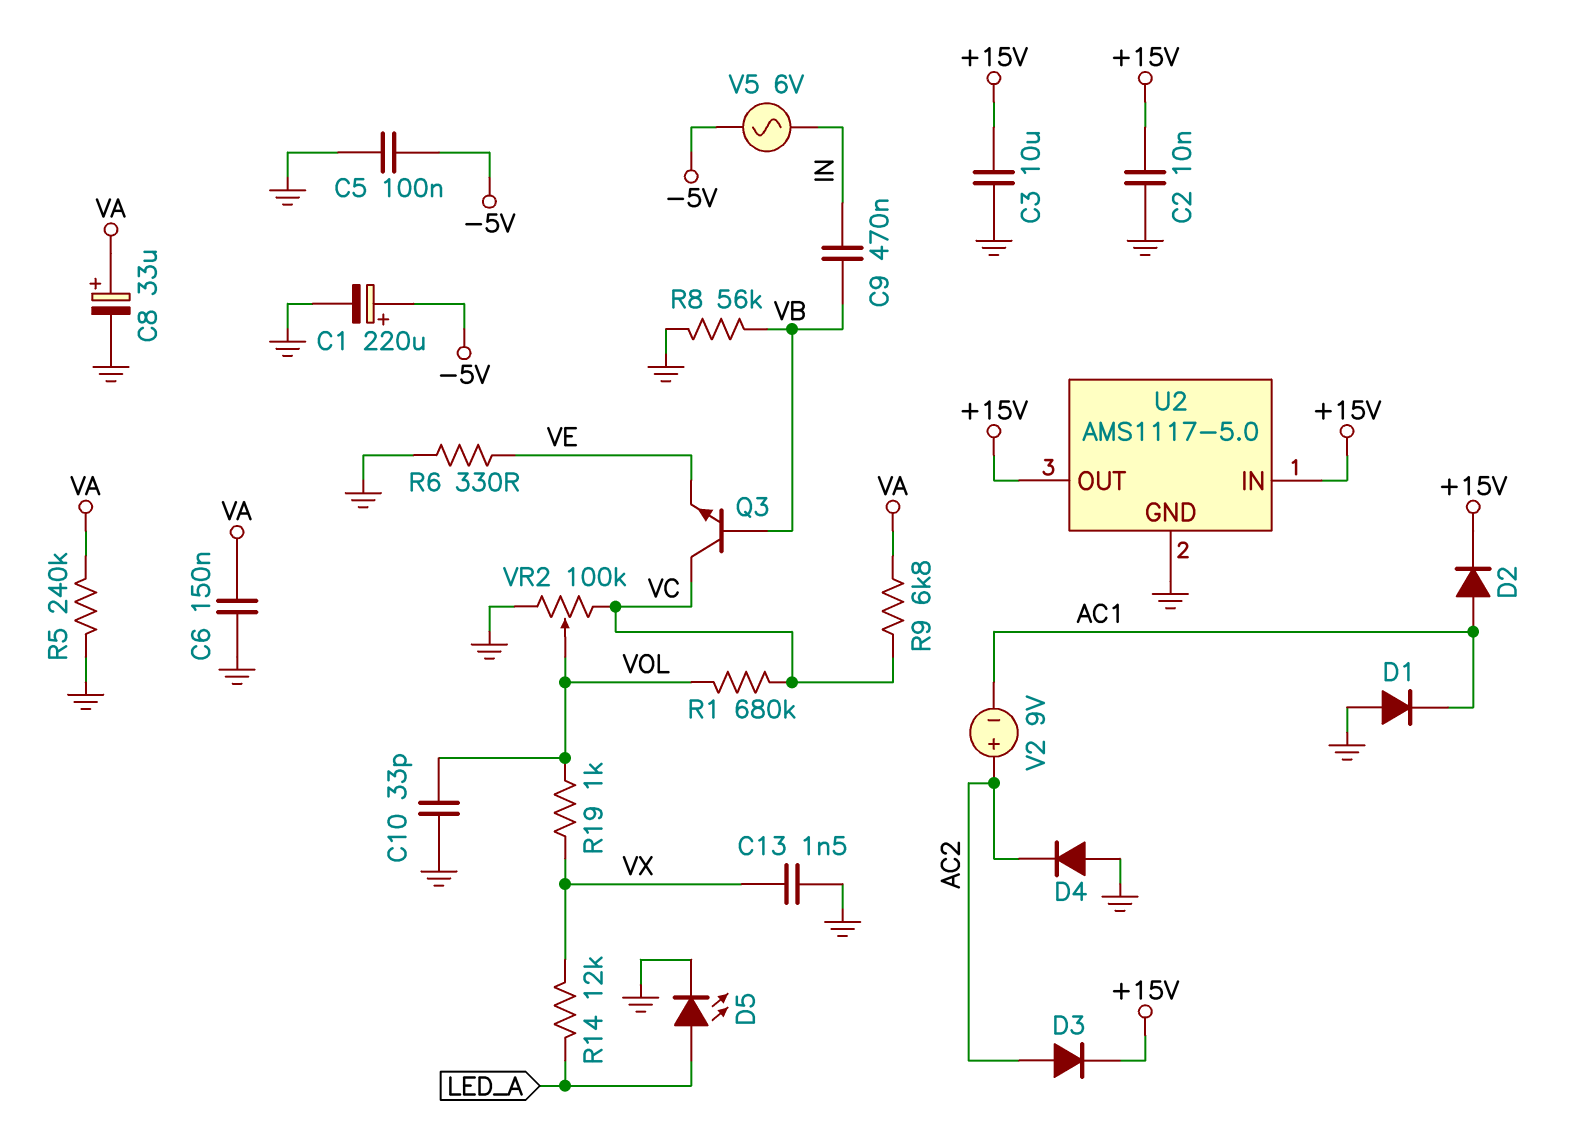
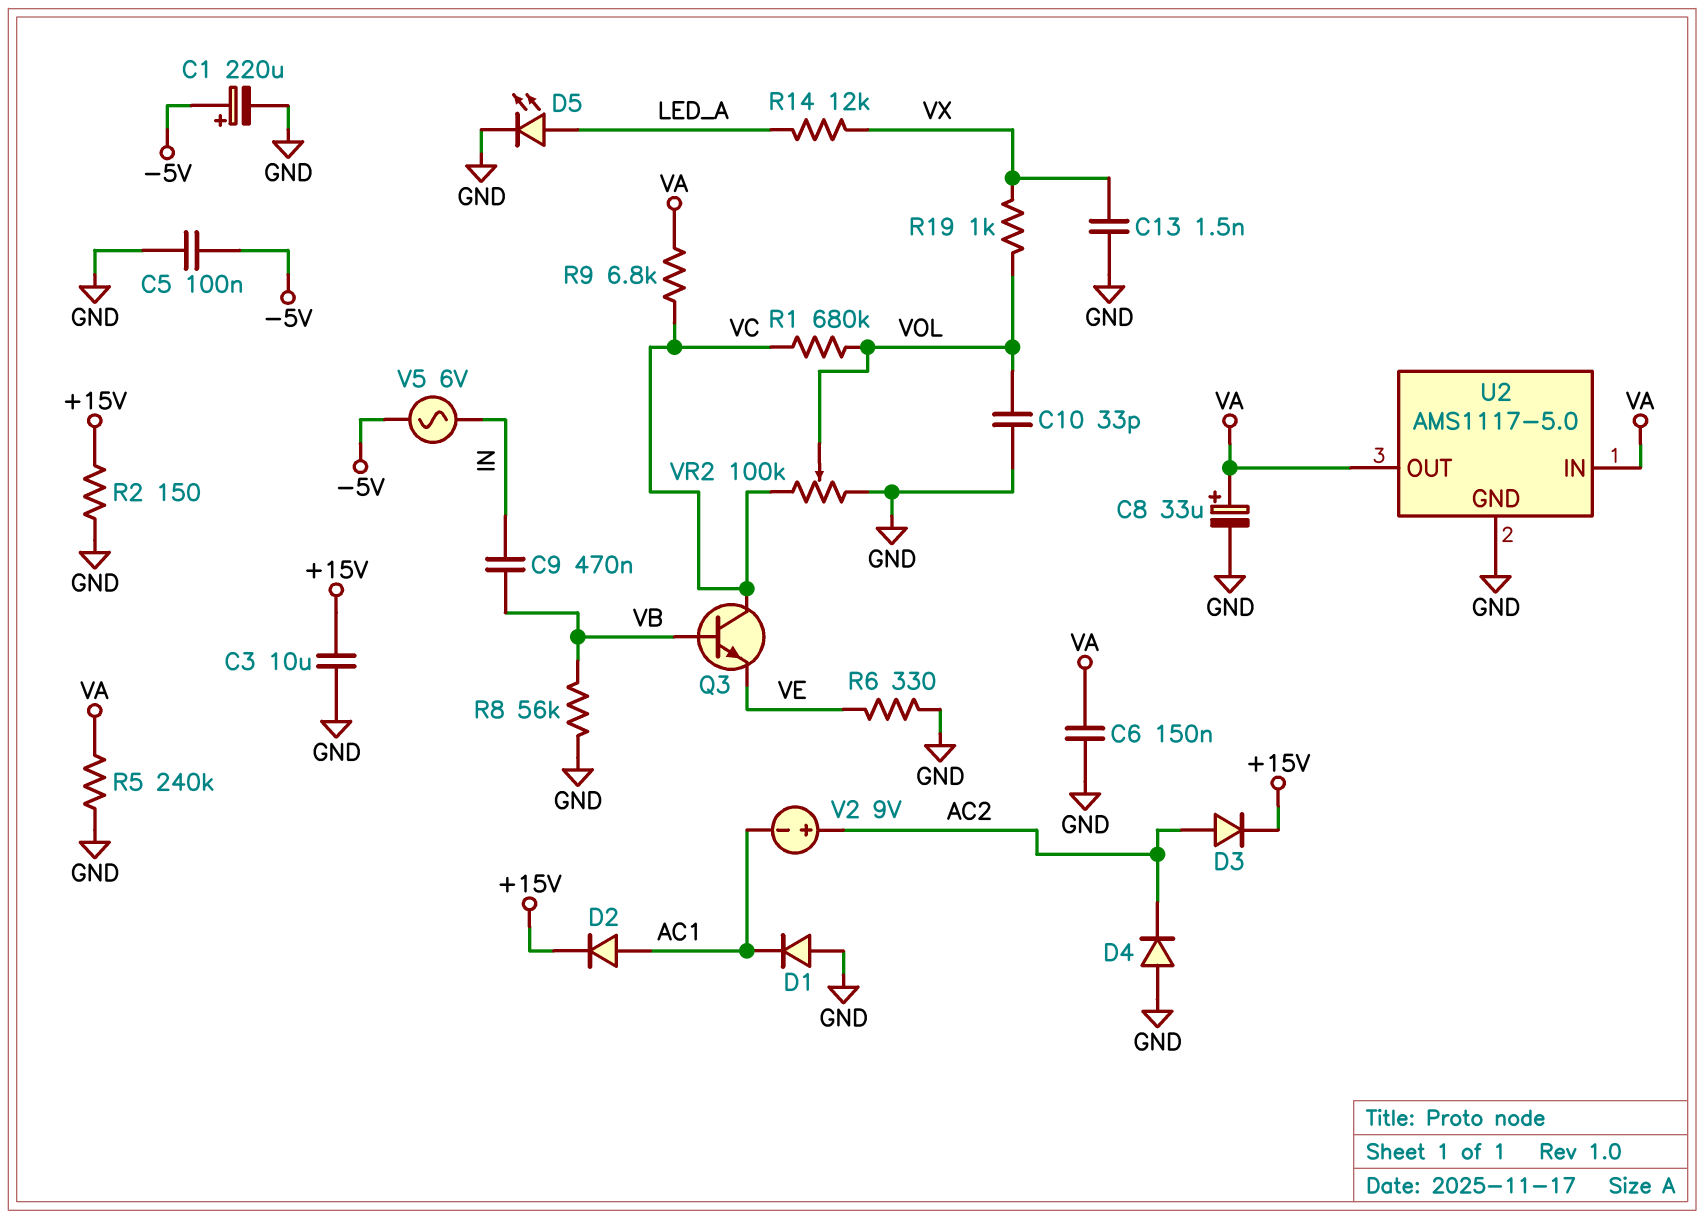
C2: 10nF (+15V, GND) -> none
R2: none -> 150 (+15V, GND)
U2 pin IN: +15V -> VA
U2 pin OUT: +15V -> VA

